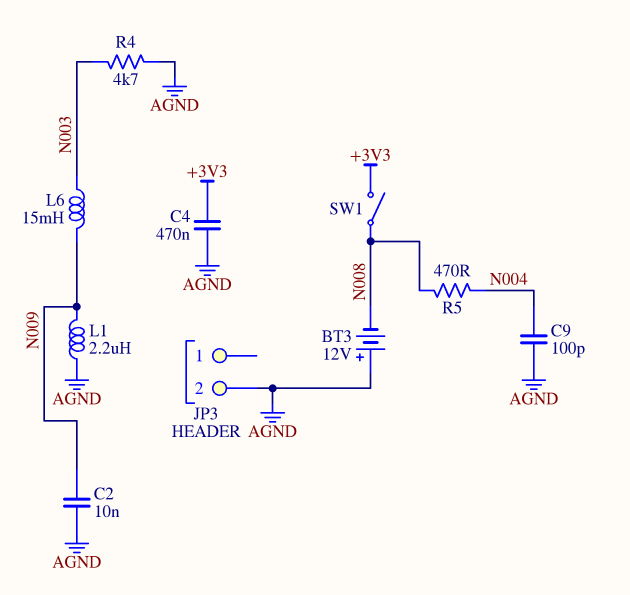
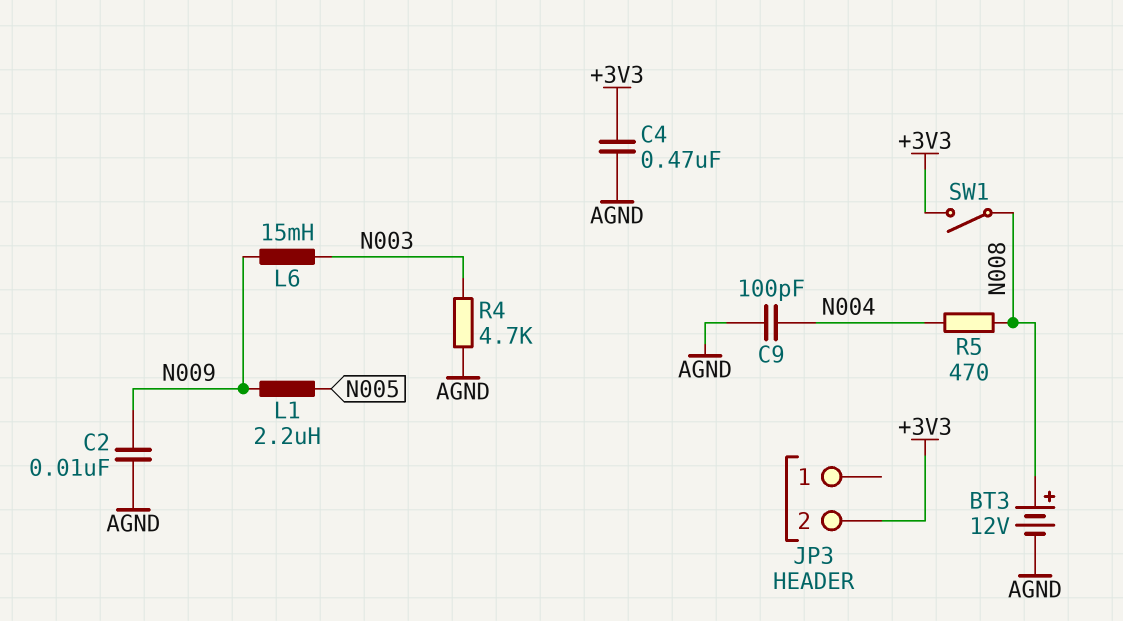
BT3: 12V (plus AGND, minus N008) -> 12V (plus N008, minus AGND)
JP3 pin 2: AGND -> +3V3
L1: 2.2uH (AGND, N009) -> 2.2uH (N005, N009)

